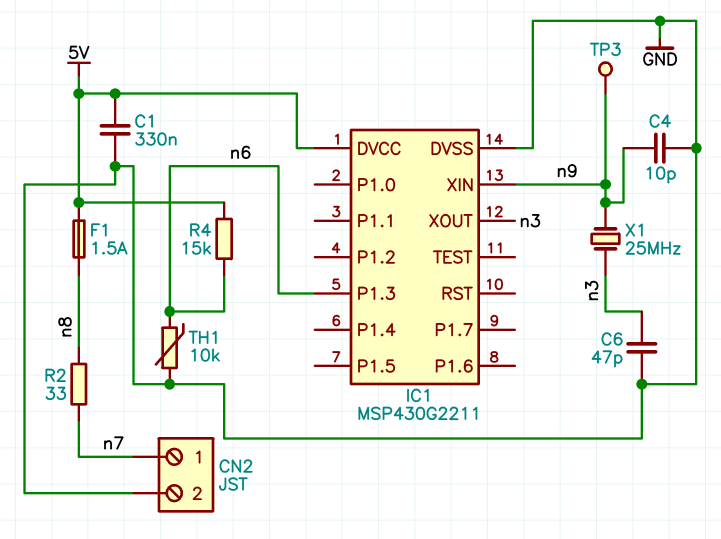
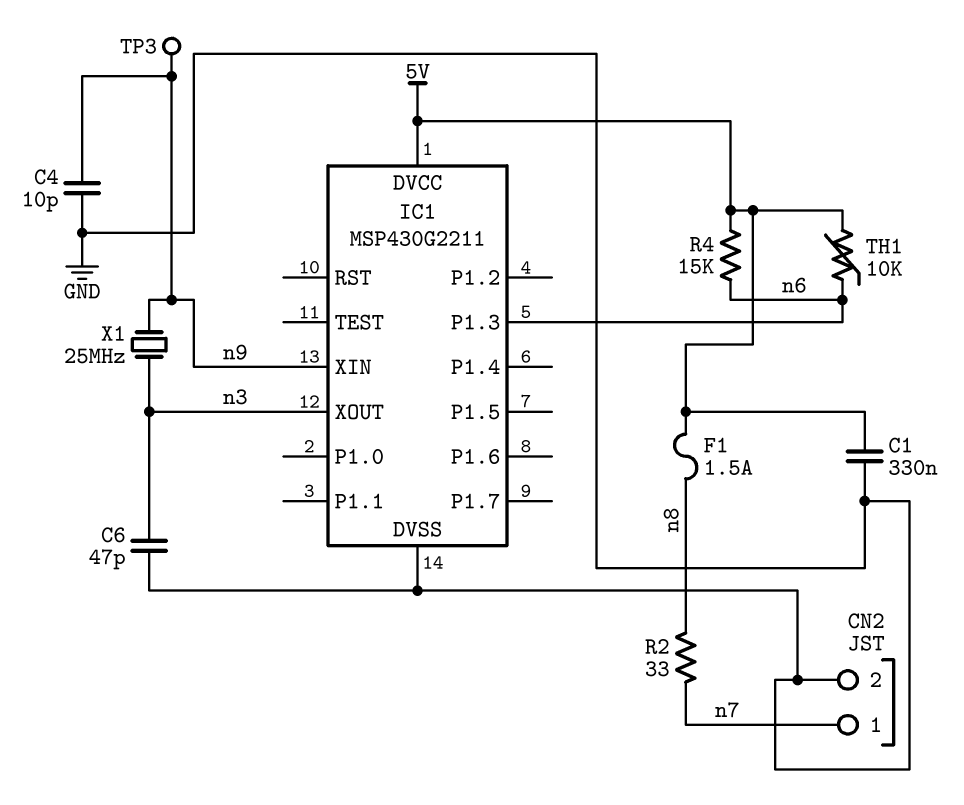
TH1: 10k (GND, n6) -> 10k (5V, n6)

